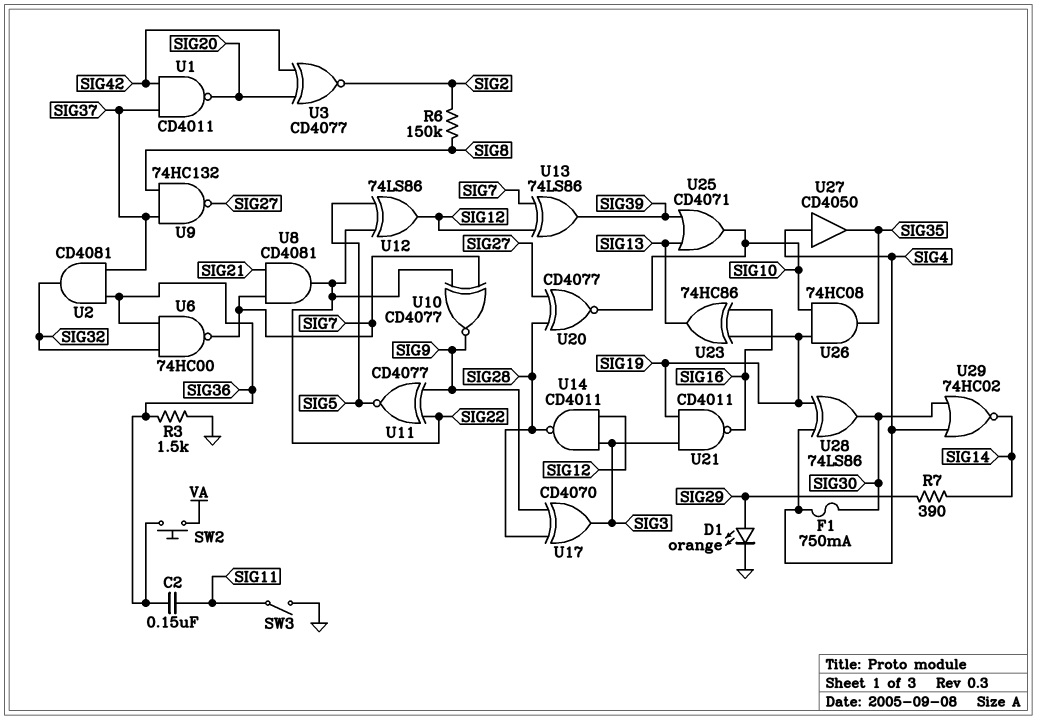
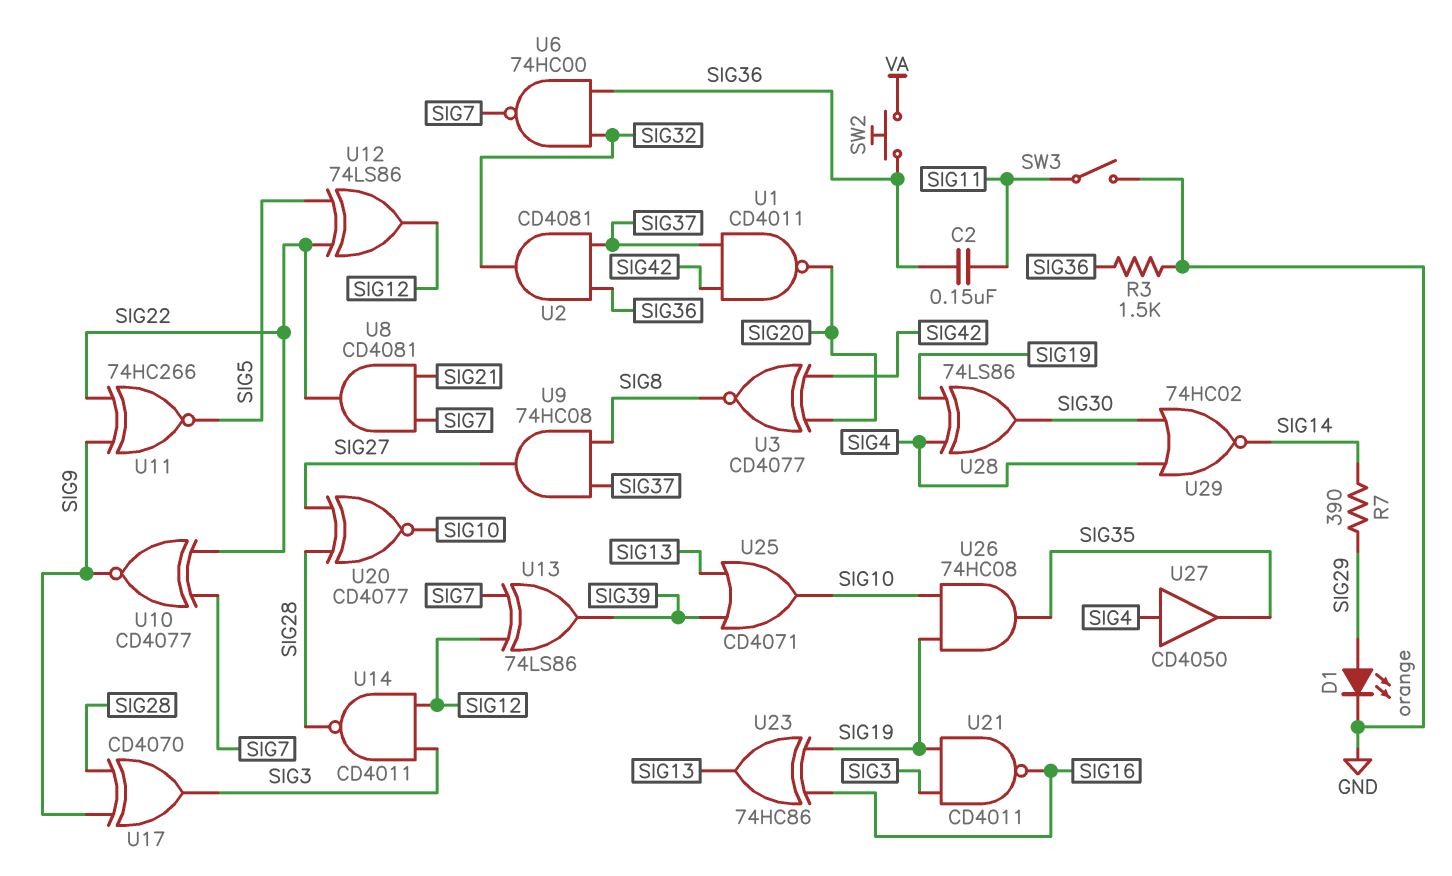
F1: 750mA (SIG4, SIG30) -> none
R6: 150k (SIG2, SIG8) -> none
U3: XNOR CD4077 (in SIG20, in SIG42, out SIG2) -> XNOR CD4077 (in SIG20, in SIG42, out SIG8)
U9: NAND 74HC132 (in SIG8, in SIG37, out SIG27) -> AND 74HC08 (in SIG8, in SIG37, out SIG27)
U11: XNOR CD4077 (in SIG9, in SIG22, out SIG5) -> XNOR 74HC266 (in SIG9, in SIG22, out SIG5)

